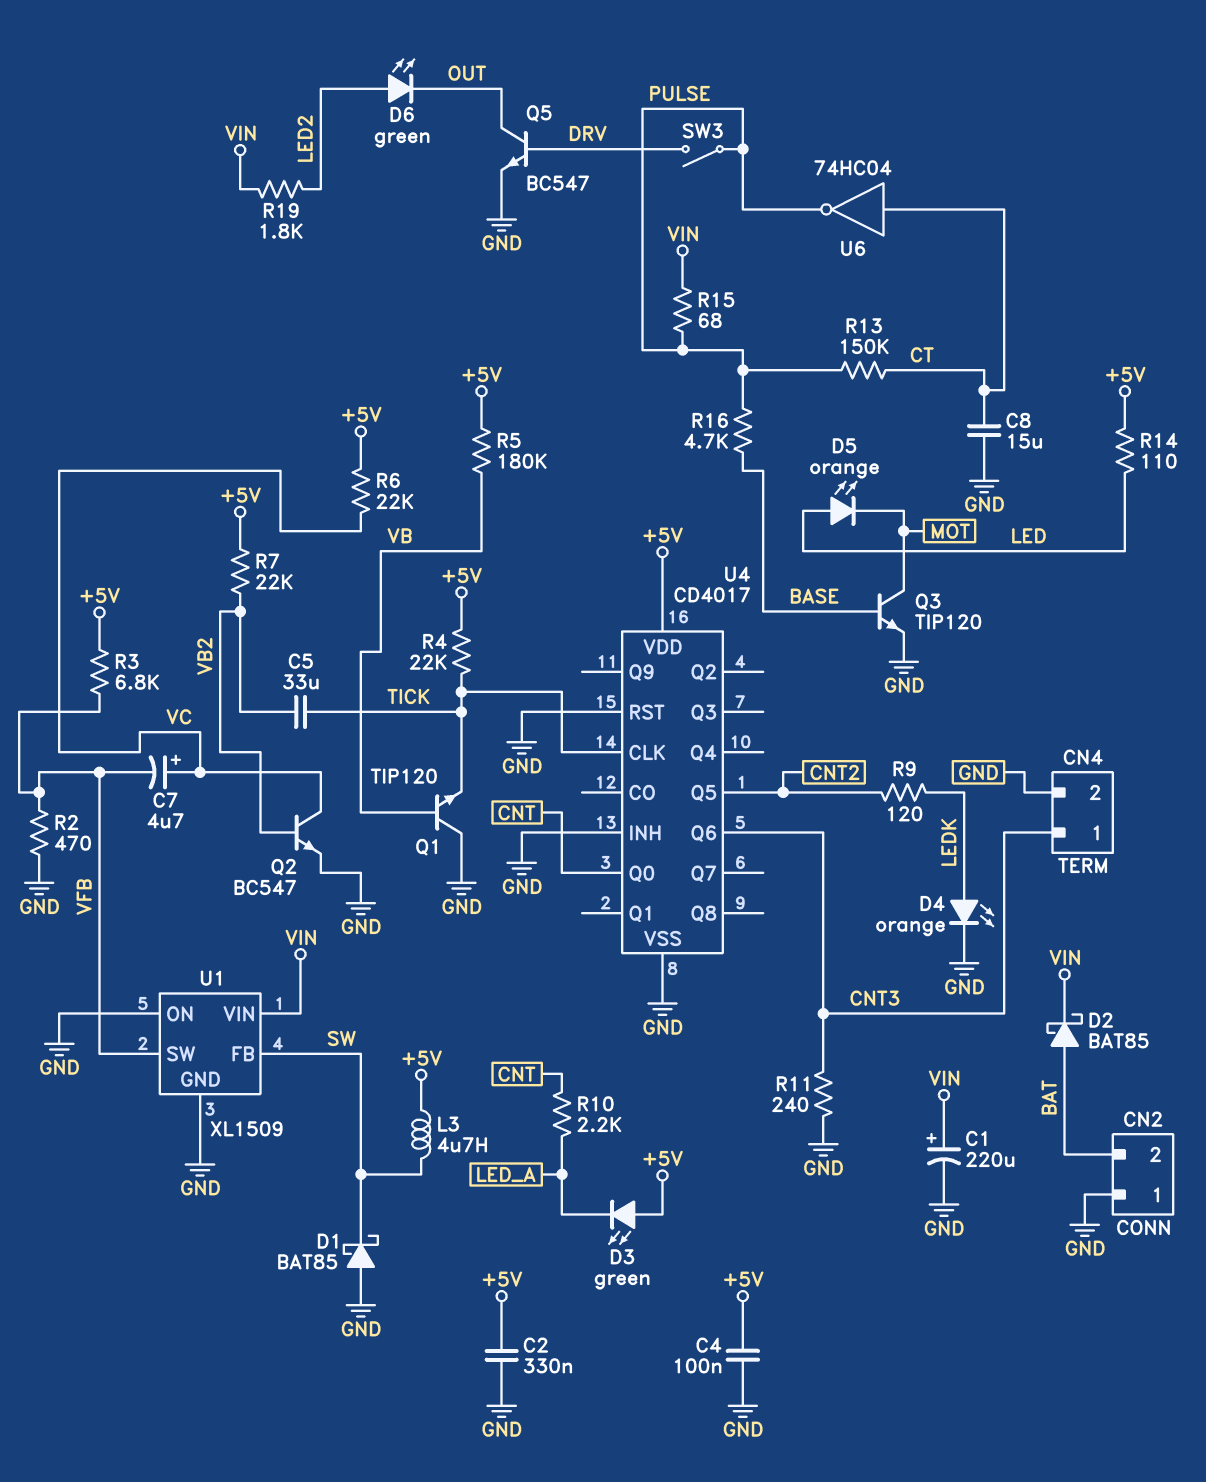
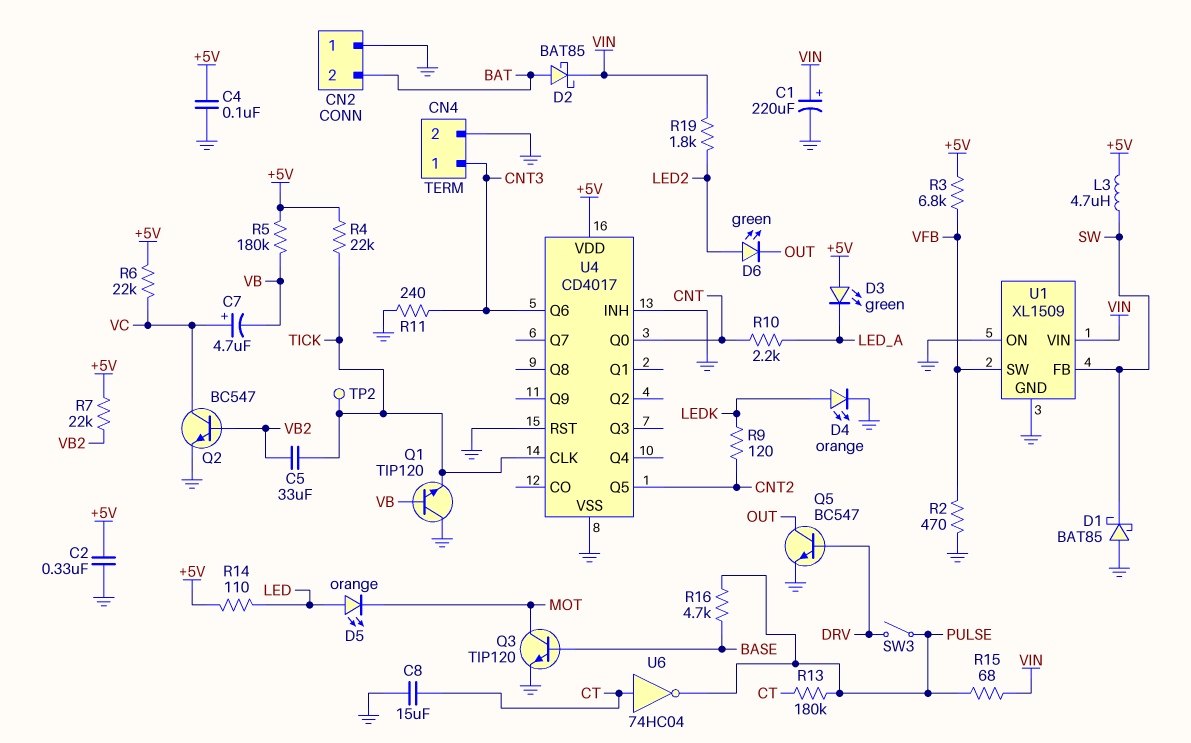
C7: 4.7uF (plus VC, minus VFB) -> 4.7uF (plus VC, minus VB)
R13: 150k (CT, PULSE) -> 180k (CT, PULSE)
TP2: none -> test point (TICK)

